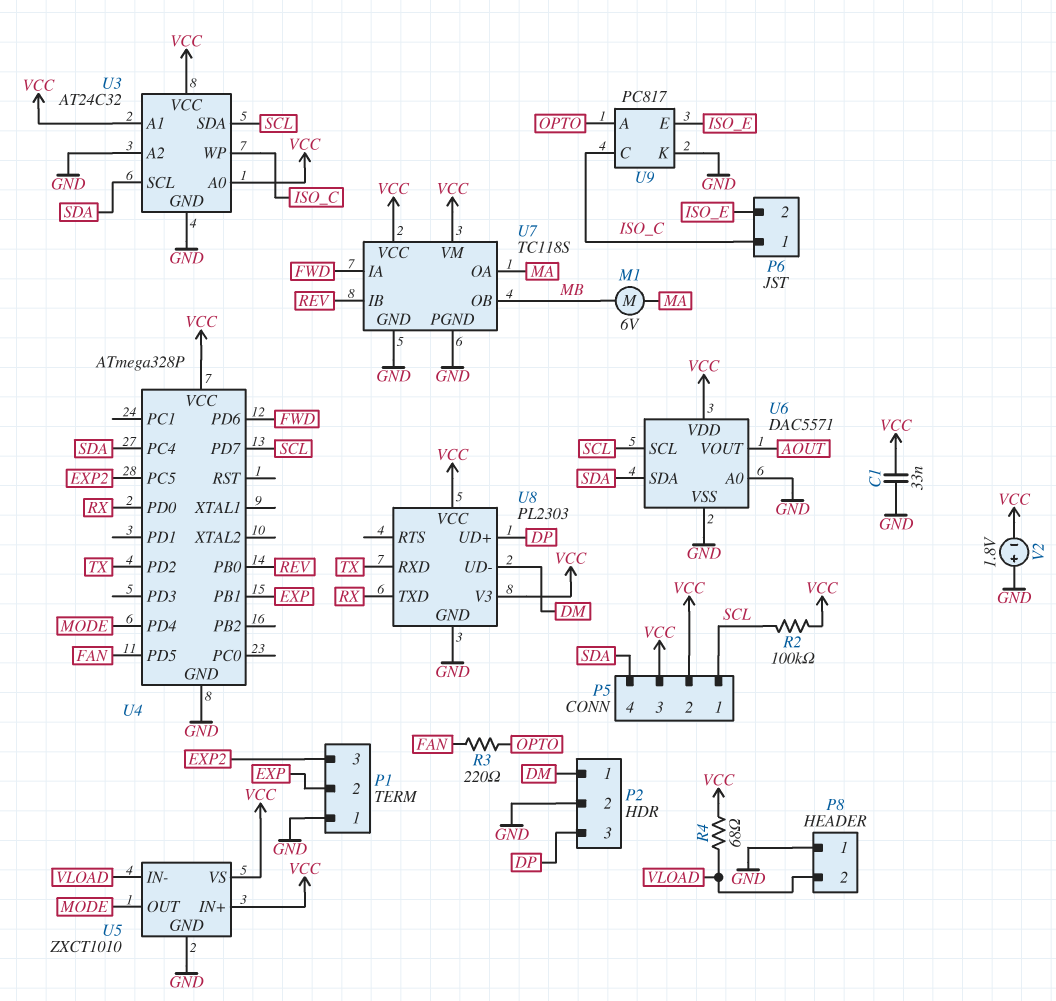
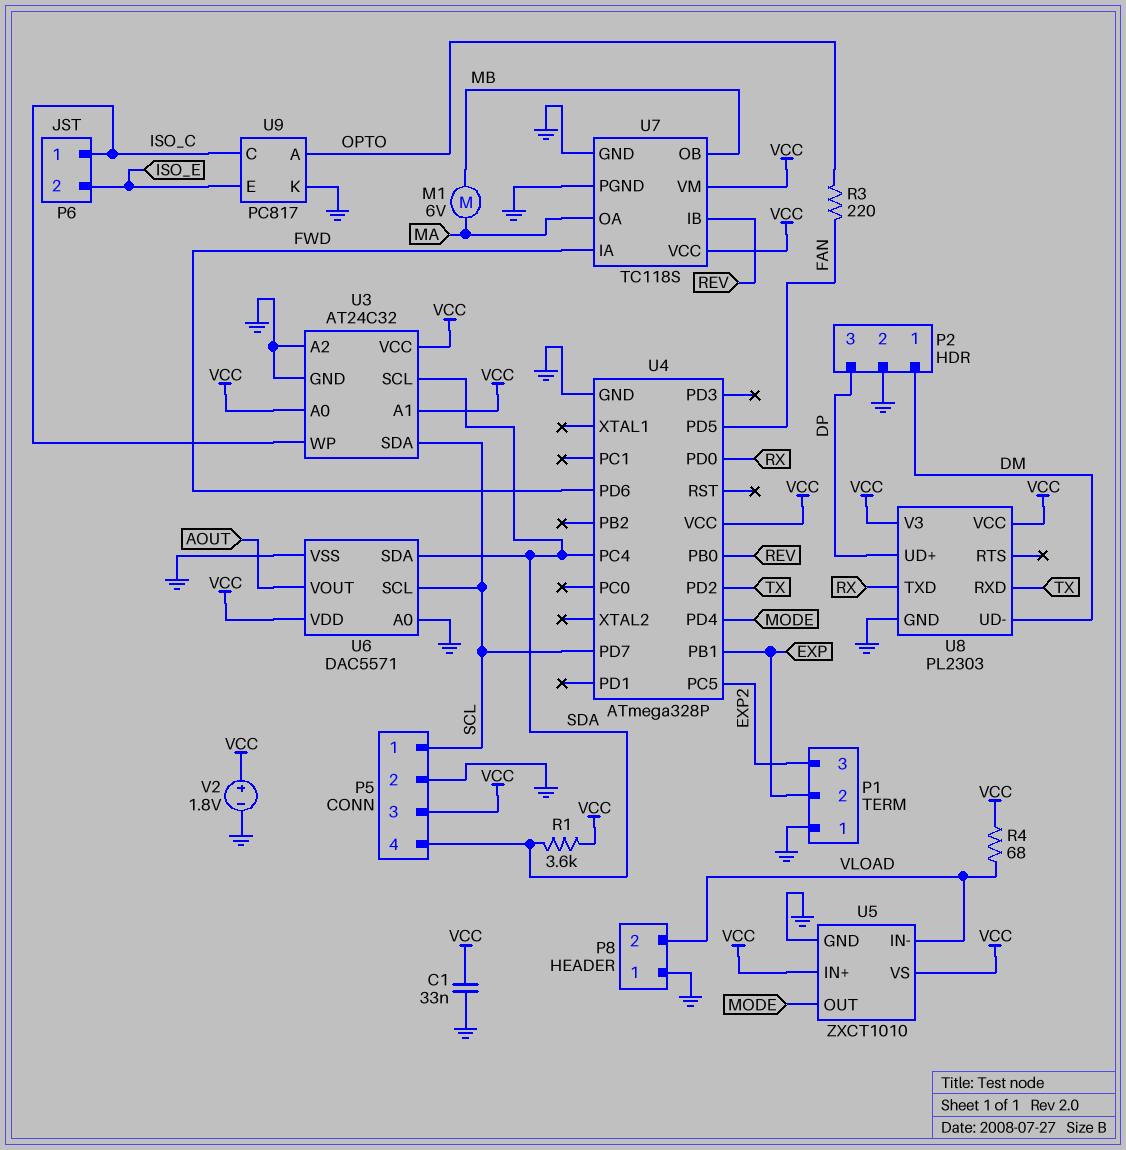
P5 pin 2: VCC -> GND
R1: none -> 3.6k (SDA, VCC)
R2: 100k (SCL, VCC) -> none
V2: 1.8V (plus GND, minus VCC) -> 1.8V (plus VCC, minus GND)

